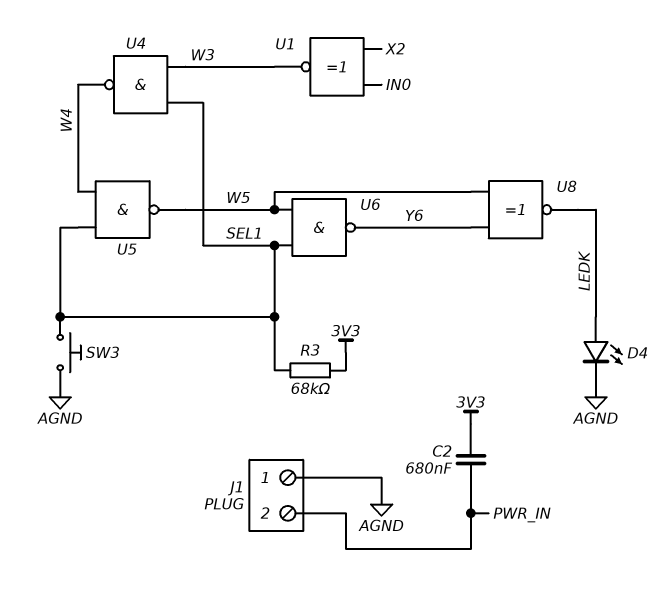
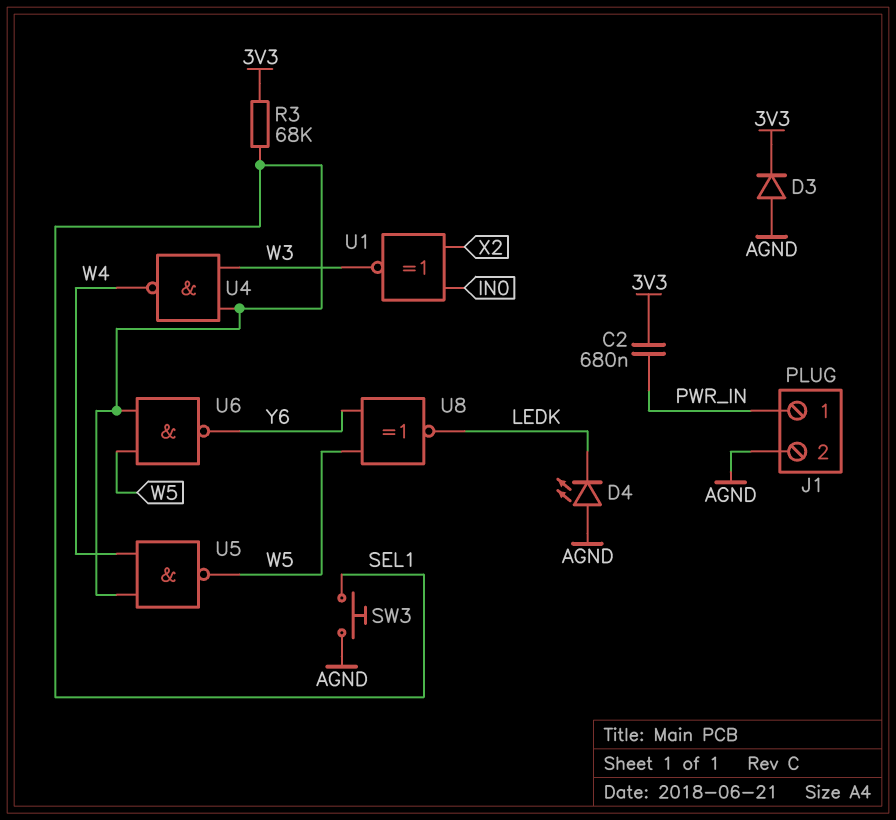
D3: none -> diode (A AGND, K 3V3)
D4: LED (A LEDK, K AGND) -> LED (A AGND, K LEDK)
J1 pin 1: AGND -> PWR_IN
J1 pin 2: PWR_IN -> AGND

